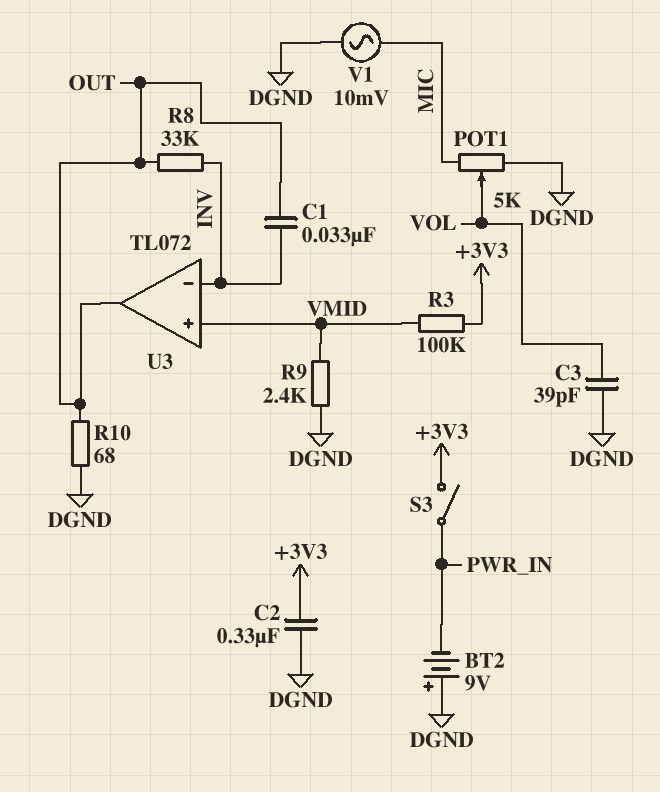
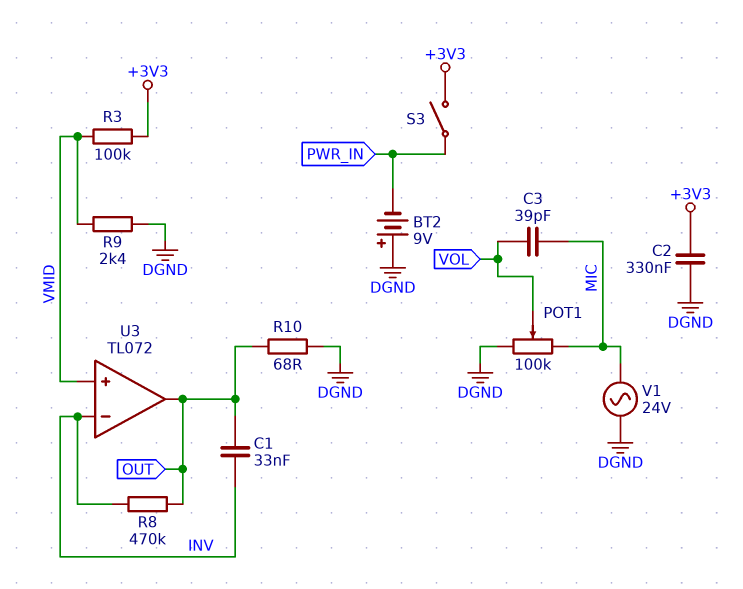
C3: 39pF (DGND, VOL) -> 39pF (MIC, VOL)
POT1: 5k (DGND, MIC, wiper VOL) -> 100k (DGND, MIC, wiper VOL)
R8: 33k (INV, OUT) -> 470k (INV, OUT)
V1: AC 10mV (DGND, MIC) -> AC 24V (DGND, MIC)

